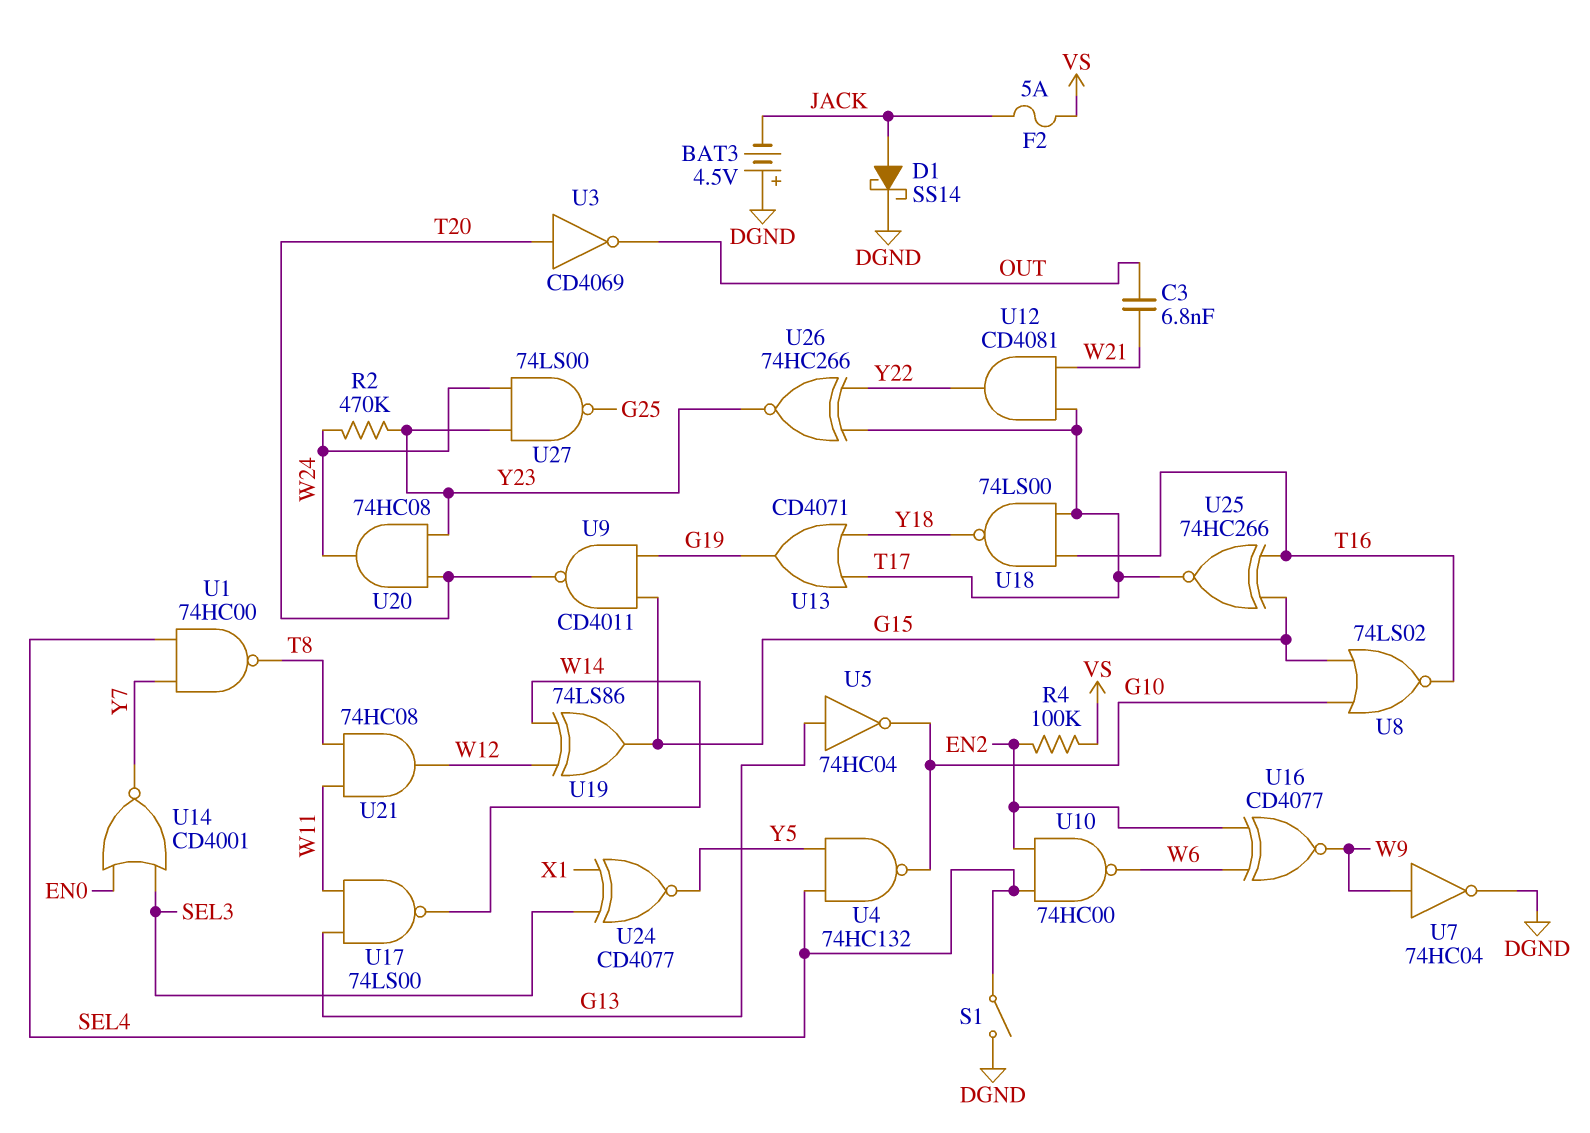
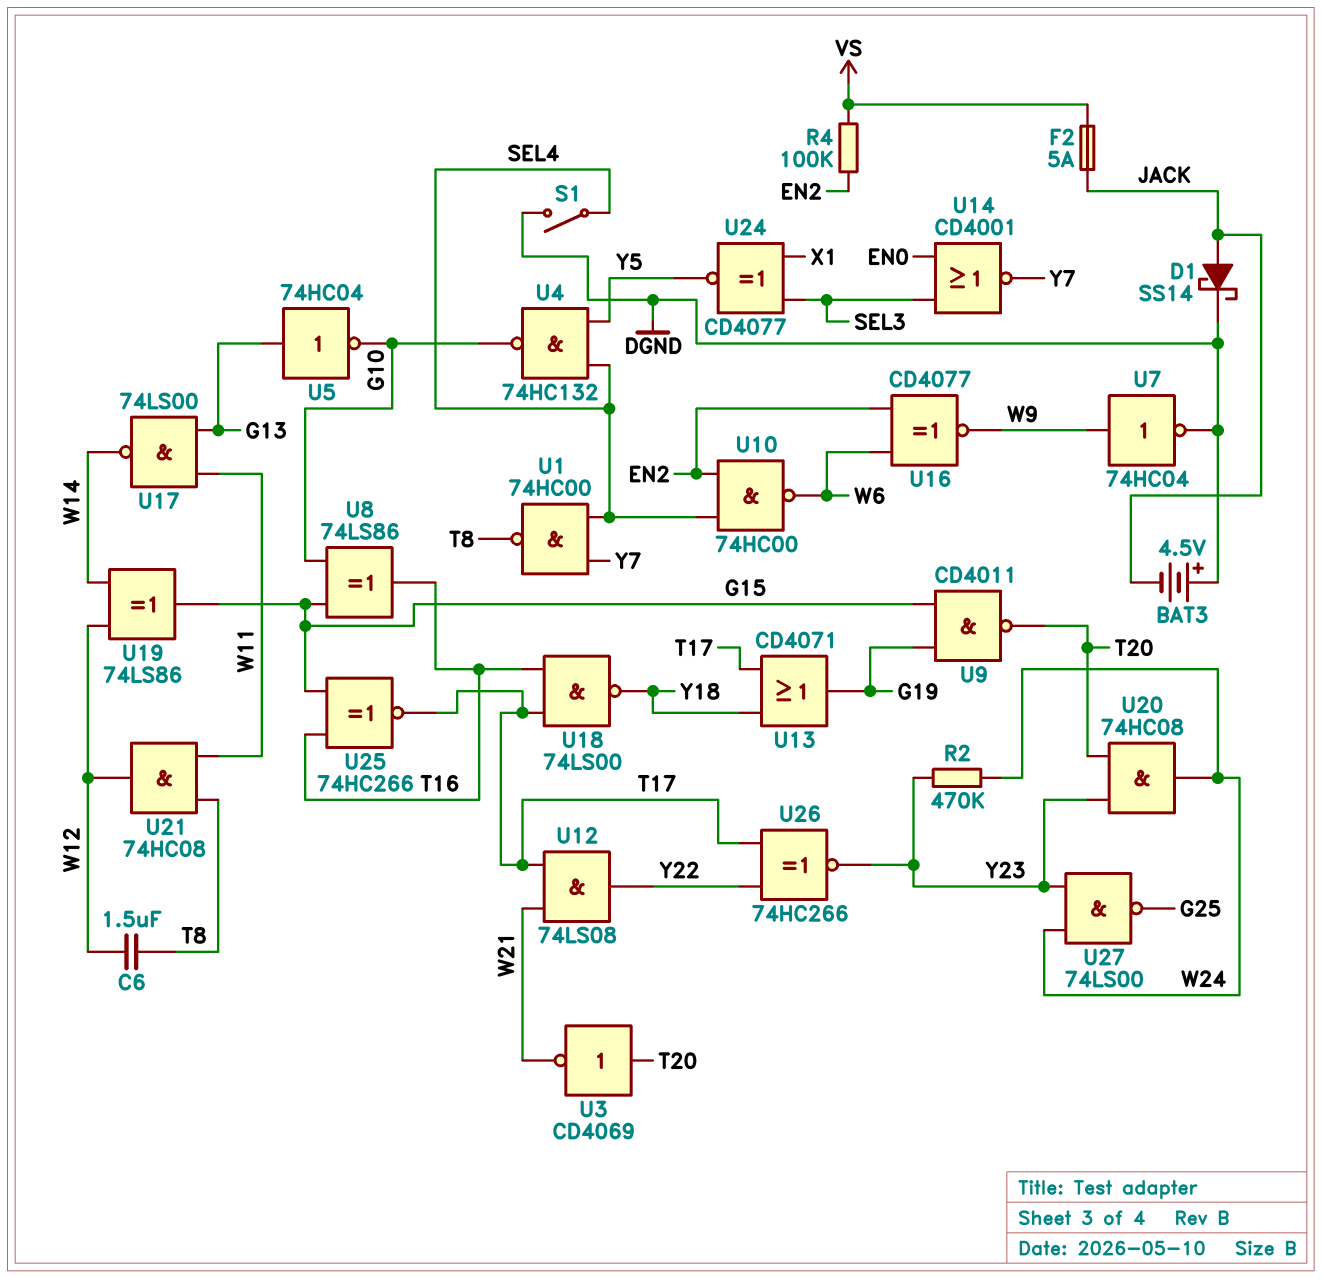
C3: 6.8nF (OUT, W21) -> none
C6: none -> 1.5uF (T8, W12)
U3: NOT CD4069 (in T20, out OUT) -> NOT CD4069 (in T20, out W21)
U8: NOR 74LS02 (in G10, in G15, out T16) -> XOR 74LS86 (in G10, in G15, out T16)
U12: AND CD4081 (in T17, in W21, out Y22) -> AND 74LS08 (in T17, in W21, out Y22)

